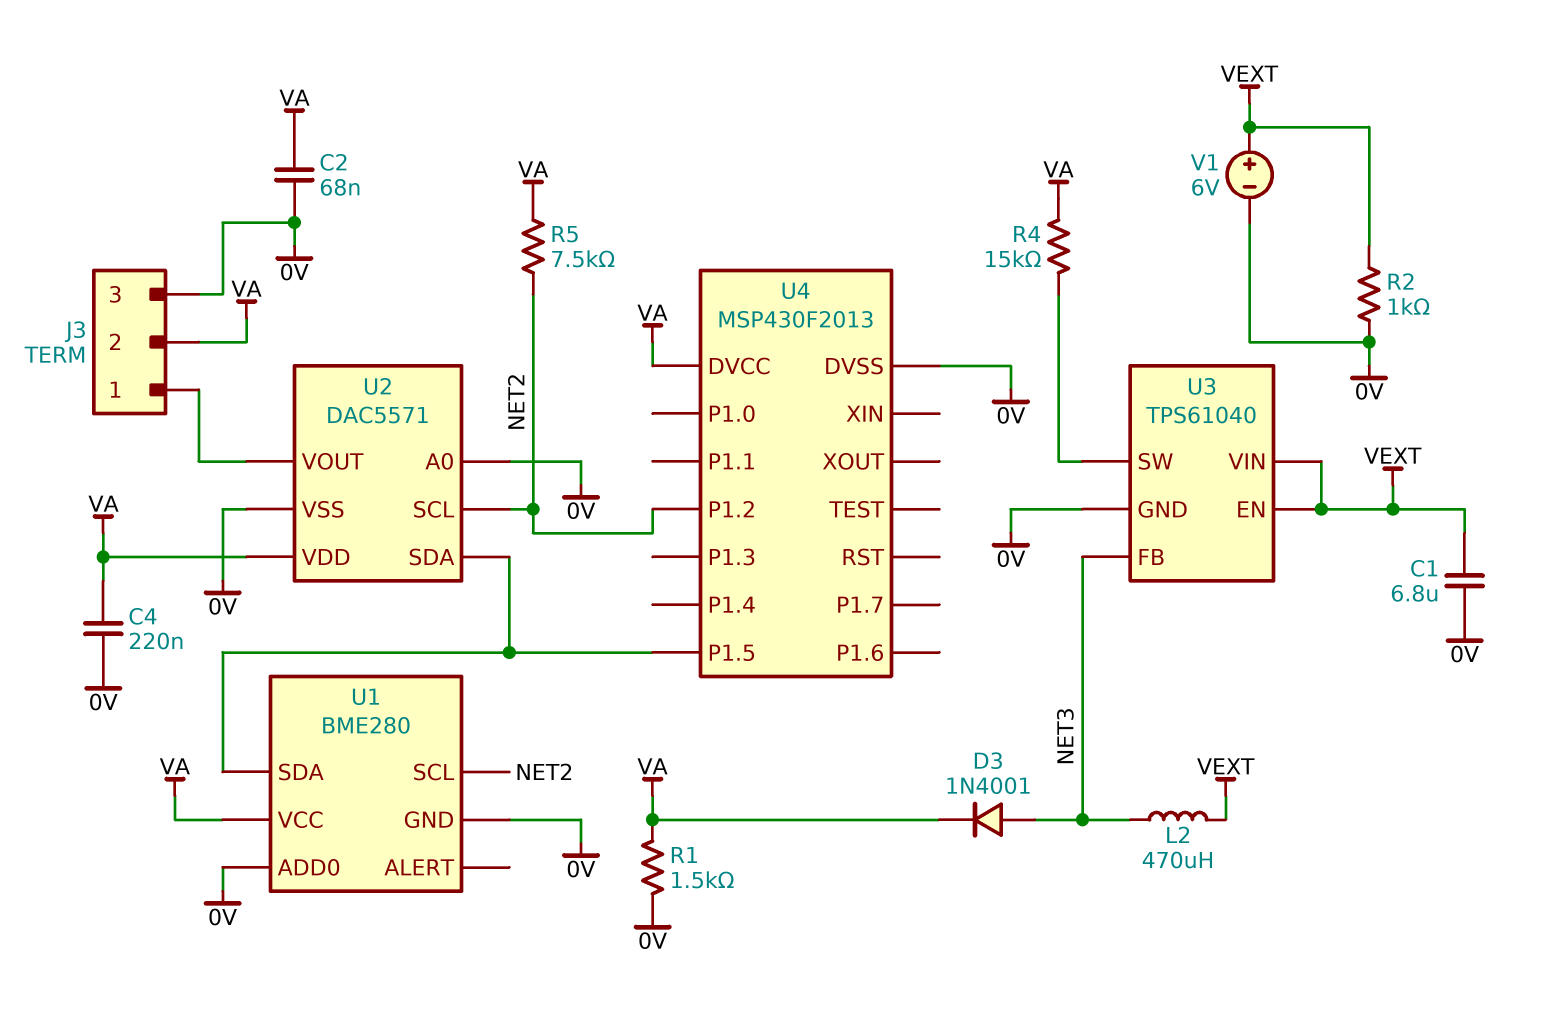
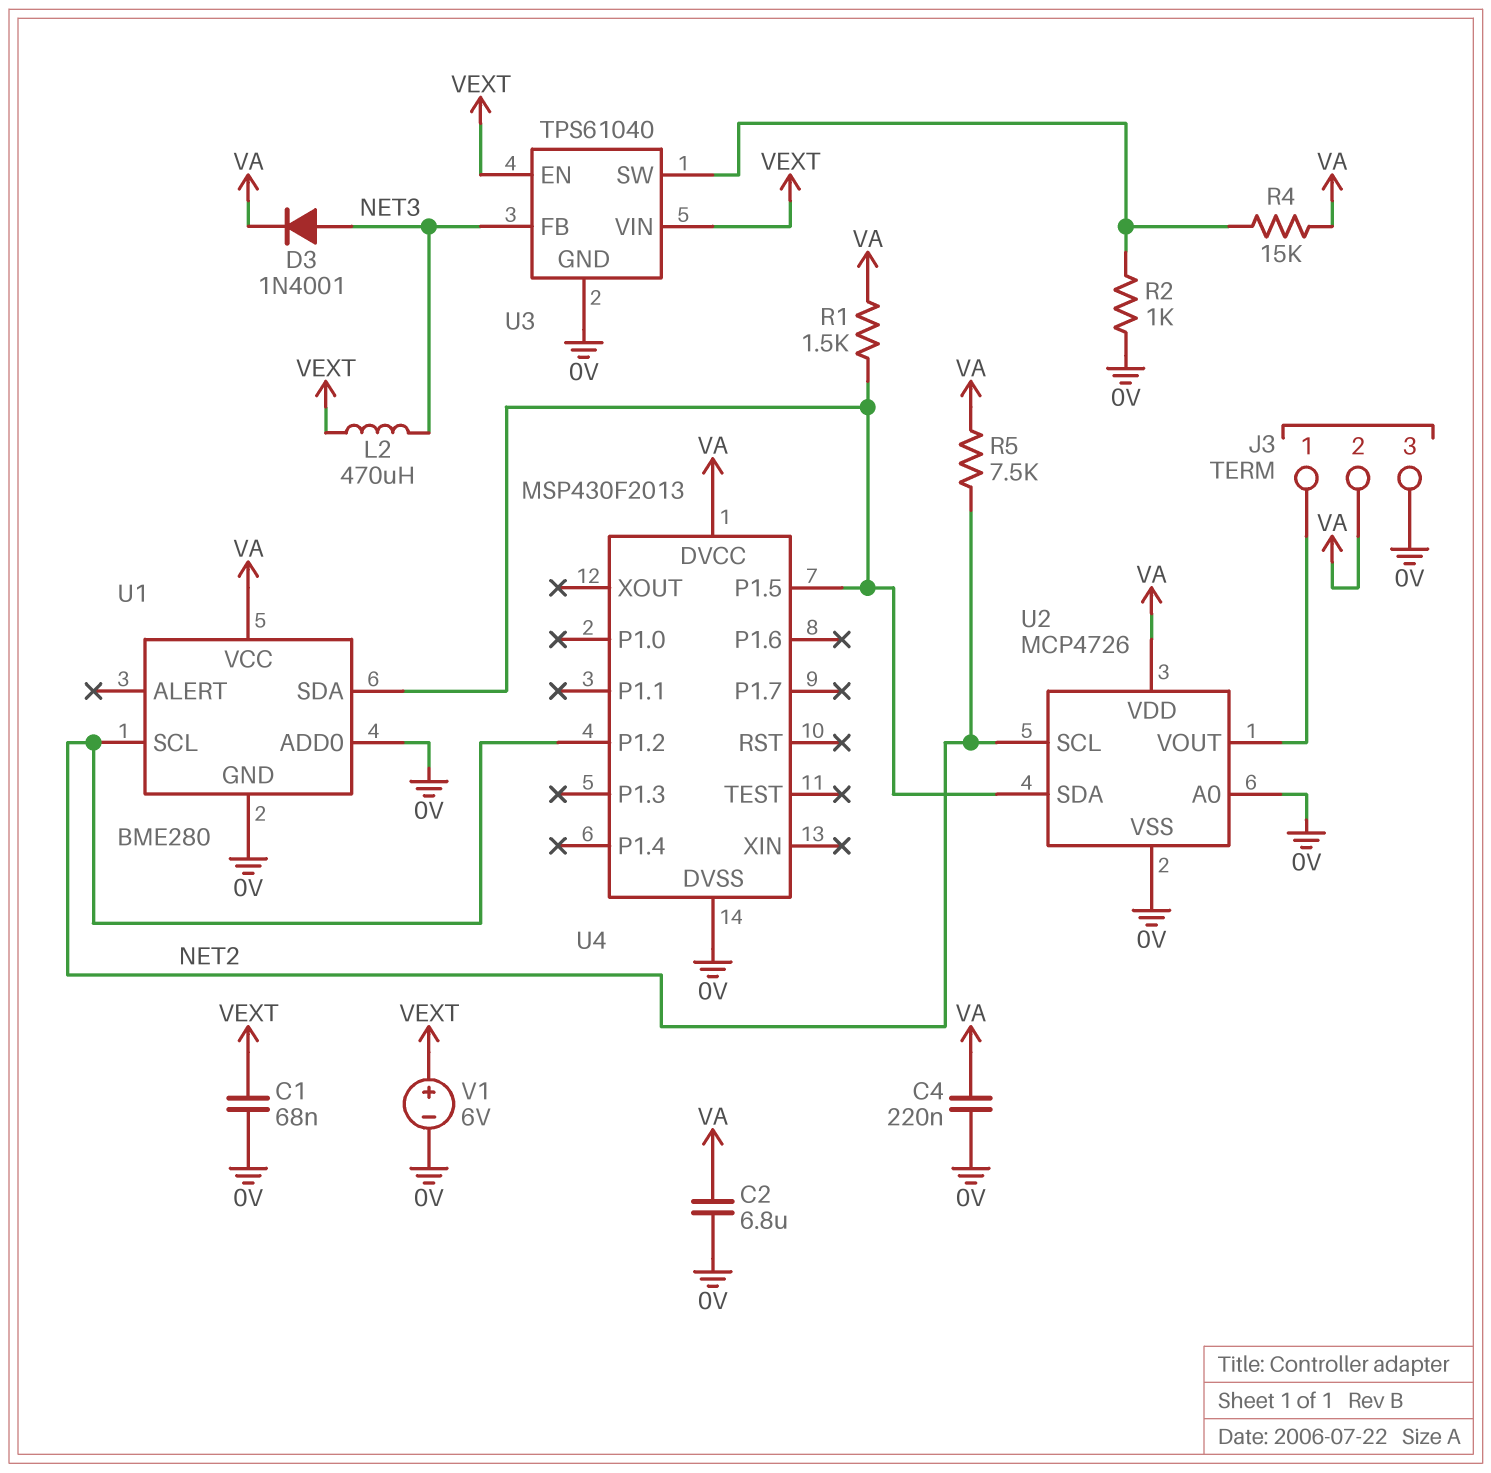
C1: 6.8uF (0V, VEXT) -> 68nF (0V, VEXT)
C2: 68nF (0V, VA) -> 6.8uF (0V, VA)
R1: 1.5k (0V, VA) -> 1.5k (U1/SDA, VA)
R2: 1k (0V, VEXT) -> 1k (0V, U3/SW)
U2: DAC5571 -> MCP4726

